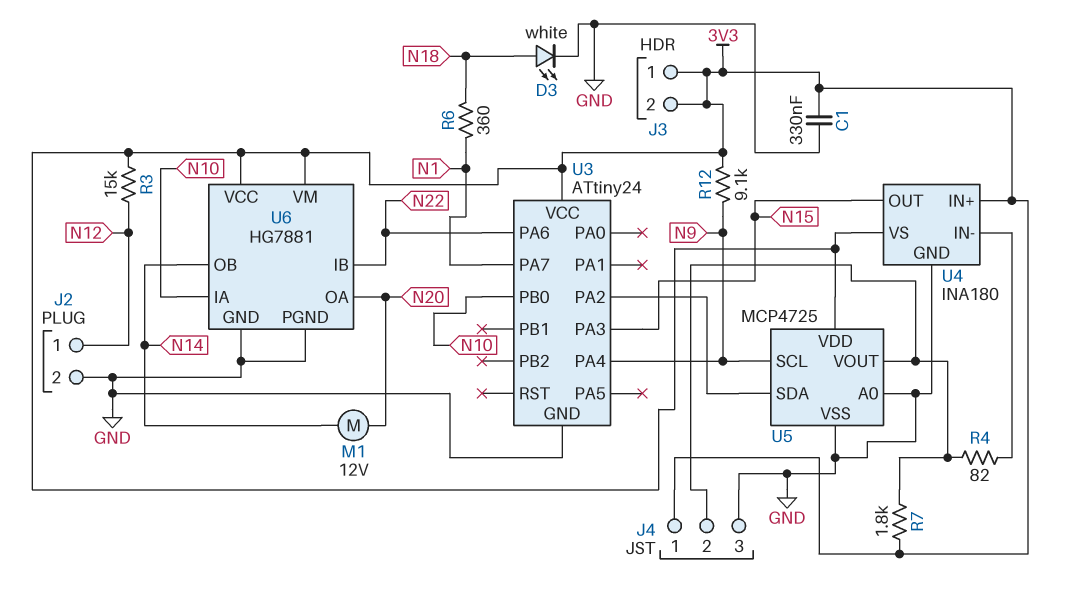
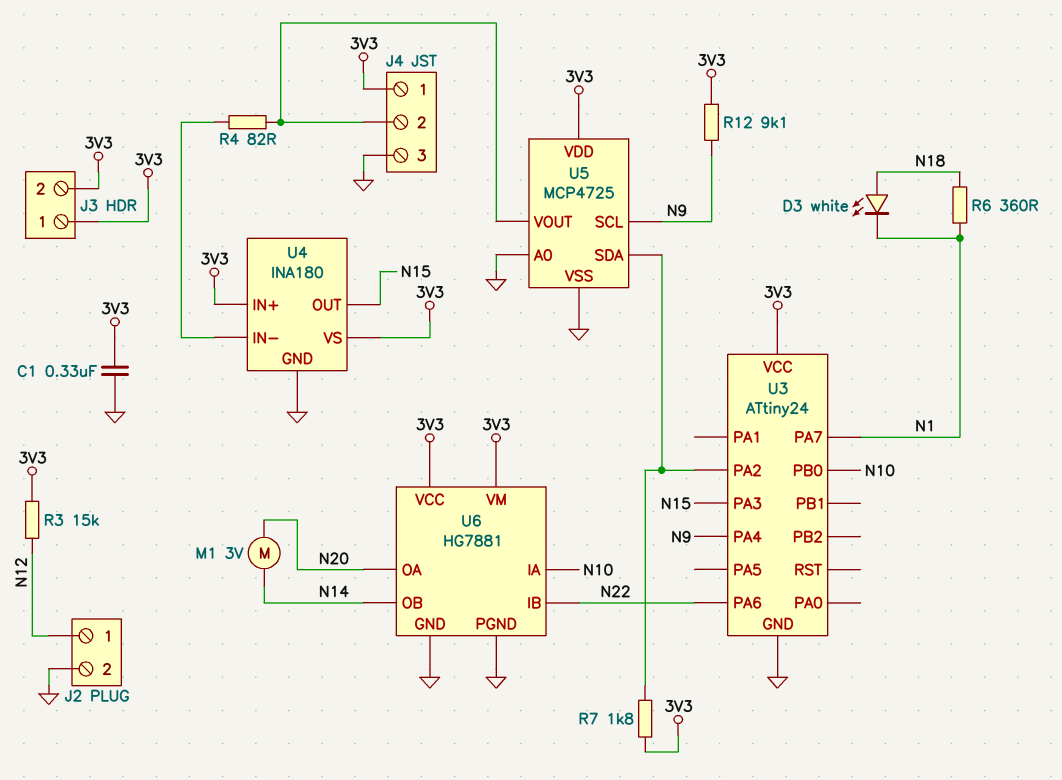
D3: LED white (A N18, K GND) -> LED white (A N18, K N1)
M1: motor 12V (N14, N20) -> motor 3V (N14, N20)
R7: 1.8k (3V3, J4/2) -> 1.8k (3V3, U3/PA2)

